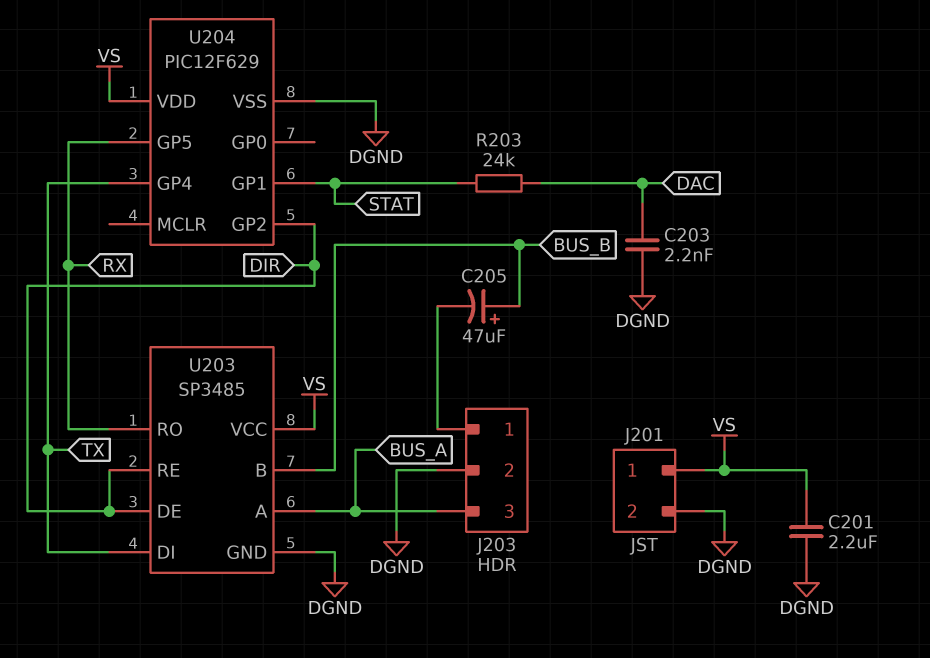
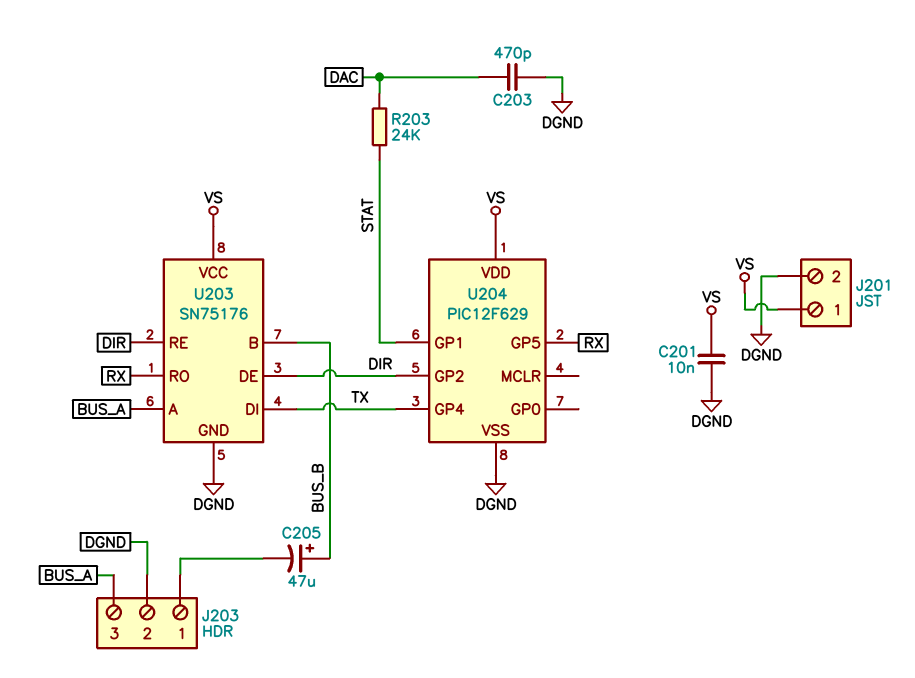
C201: 2.2uF (DGND, VS) -> 10nF (DGND, VS)
C203: 2.2nF (DAC, DGND) -> 470pF (DAC, DGND)
U203: SP3485 -> SN75176

